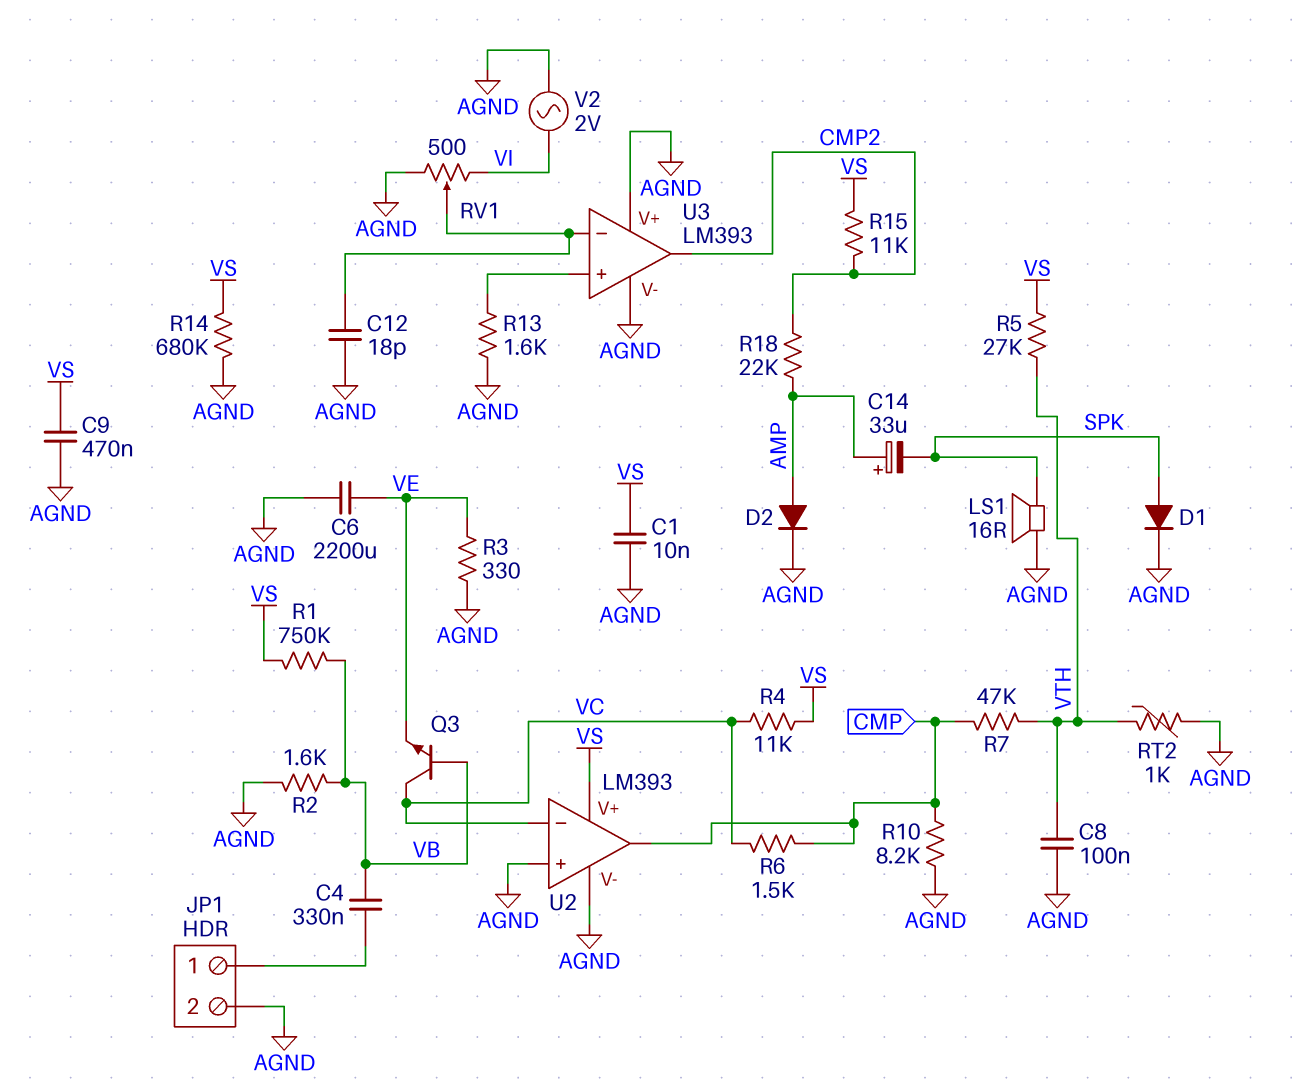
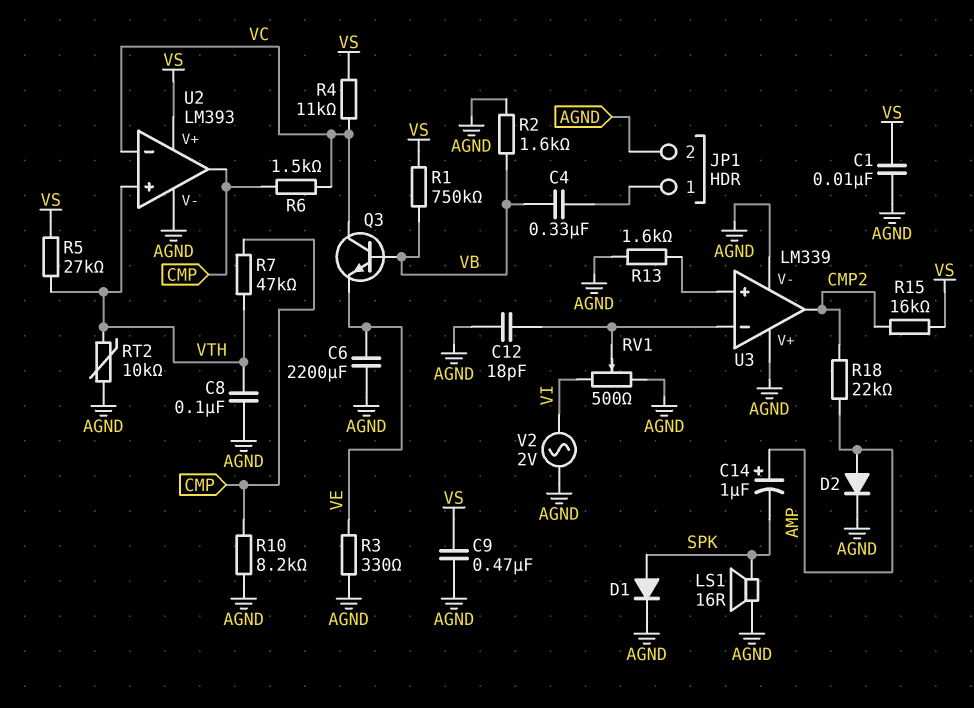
C14: 33uF (plus AMP, minus SPK) -> 1uF (plus AMP, minus SPK)
R14: 680k (AGND, VS) -> none
R15: 11k (CMP2, VS) -> 16k (CMP2, VS)
RT2: 1k (AGND, VTH) -> 10k (AGND, VTH)
U2 pin in+: AGND -> VTH
U3: LM393 -> LM339

